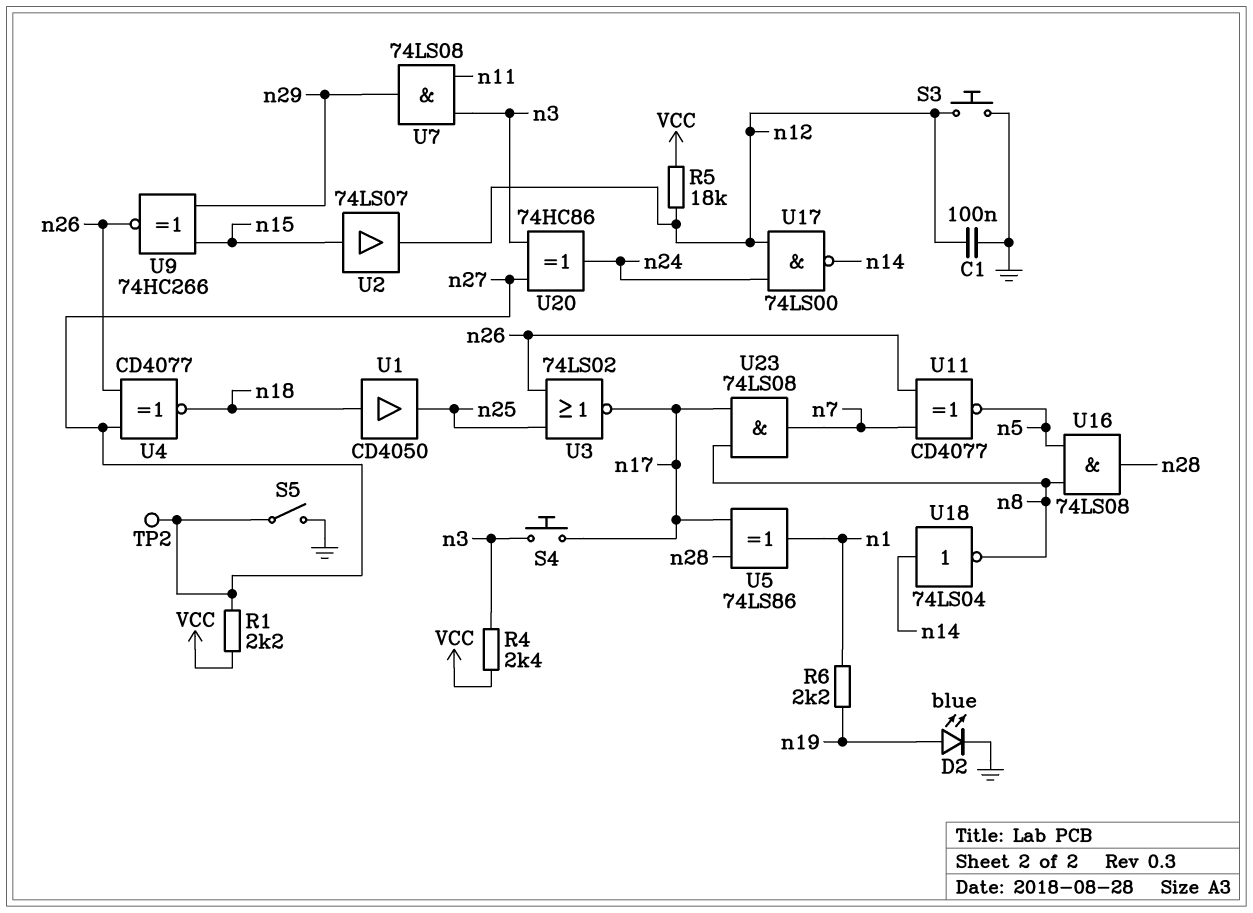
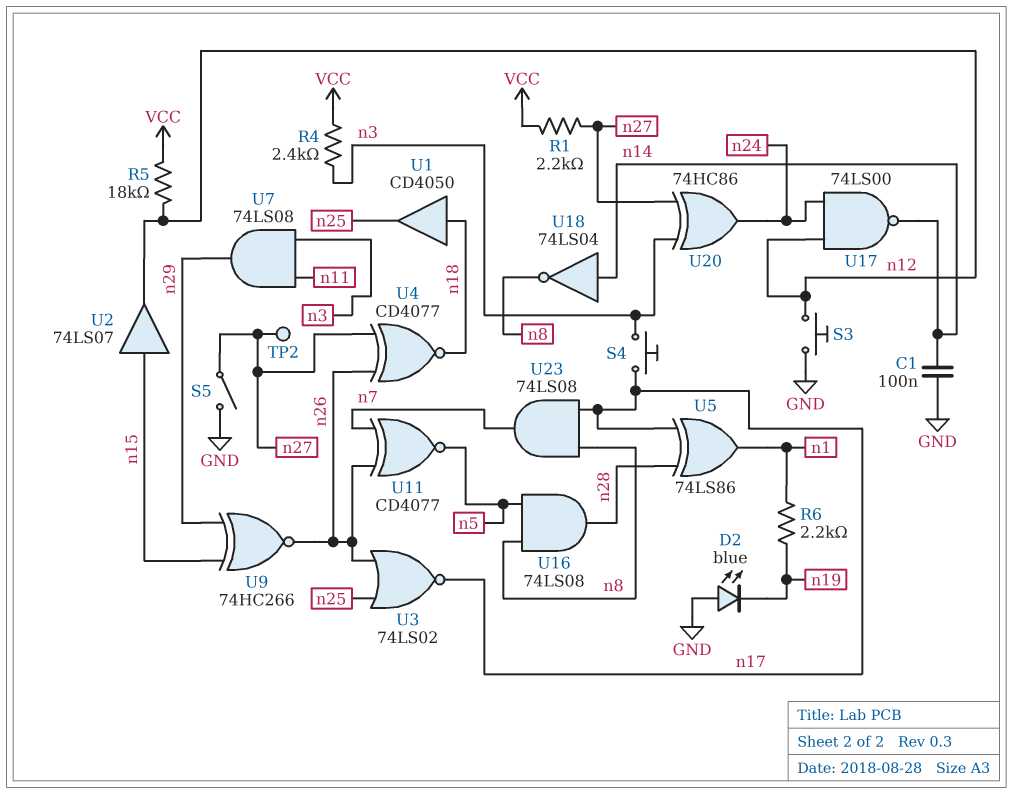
C1: 100nF (GND, n12) -> 100nF (GND, n14)
D2: LED blue (A n19, K GND) -> LED blue (A GND, K n19)

